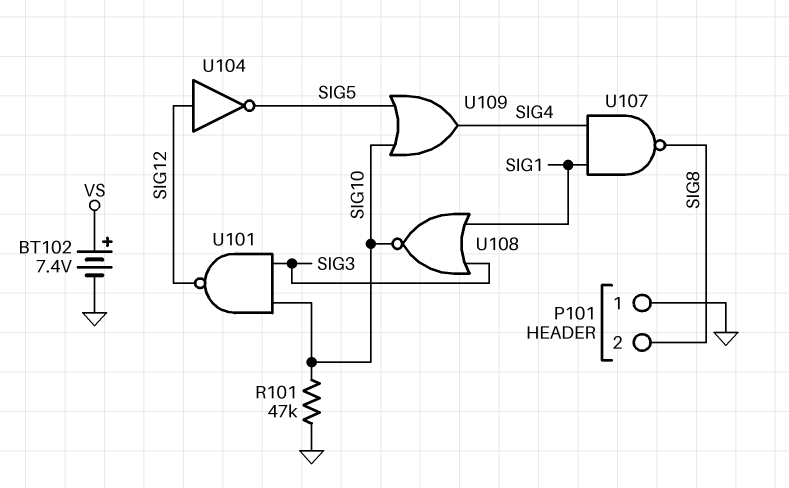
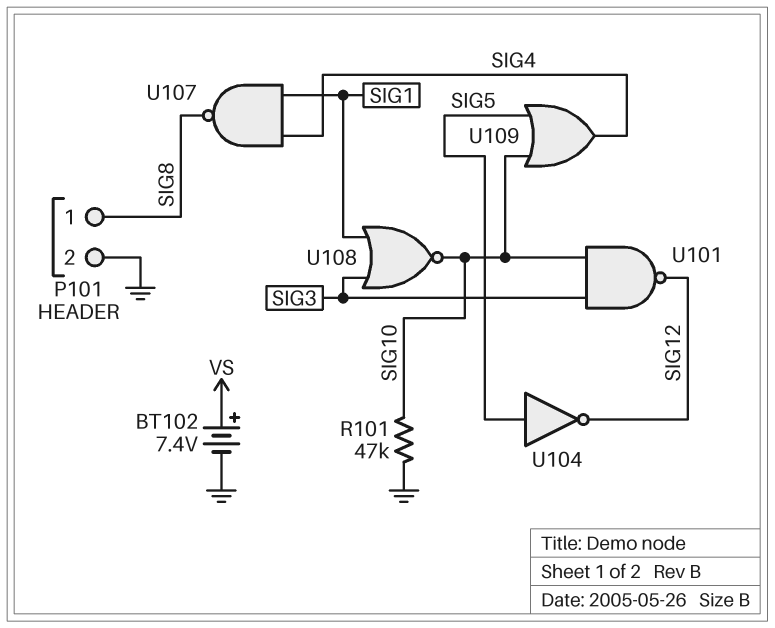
P101 pin 1: GND -> SIG8
P101 pin 2: SIG8 -> GND
U104: NOT (in SIG12, out SIG5) -> NOT (in SIG5, out SIG12)

